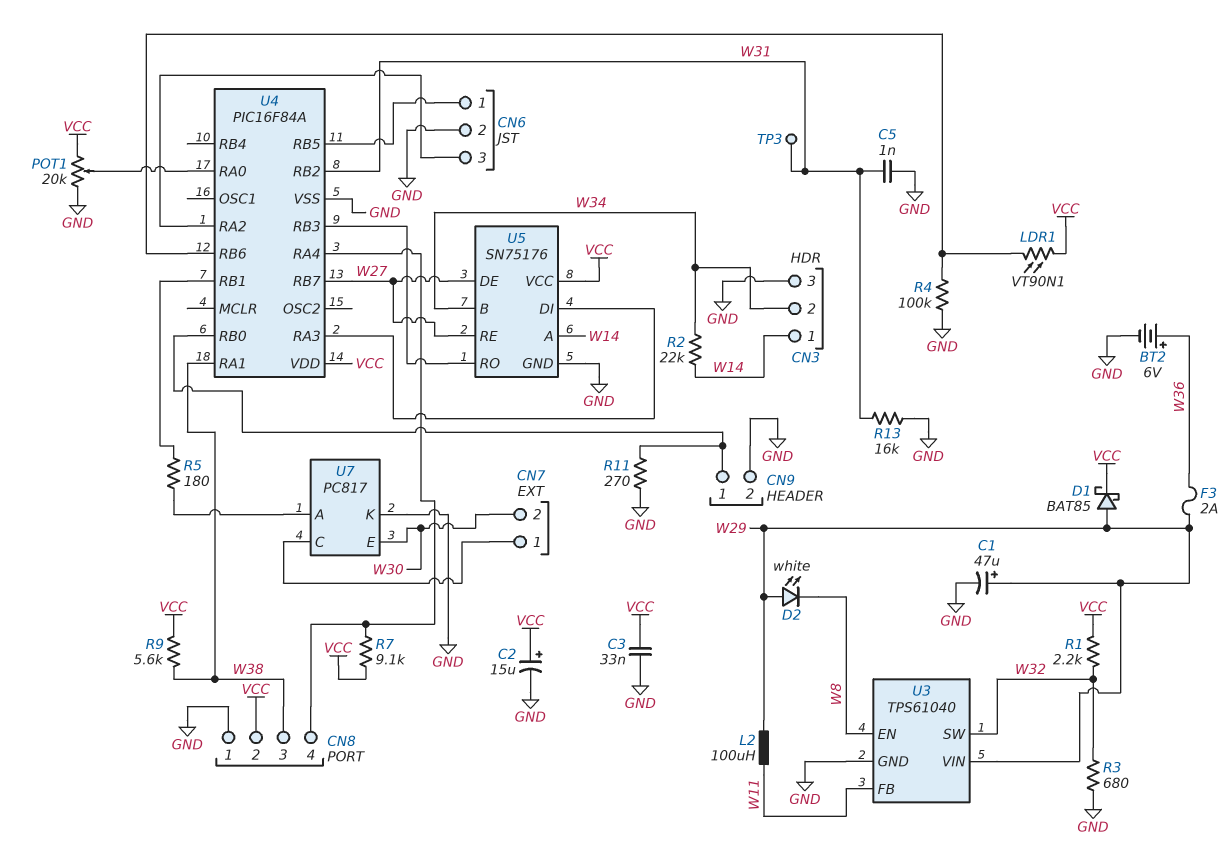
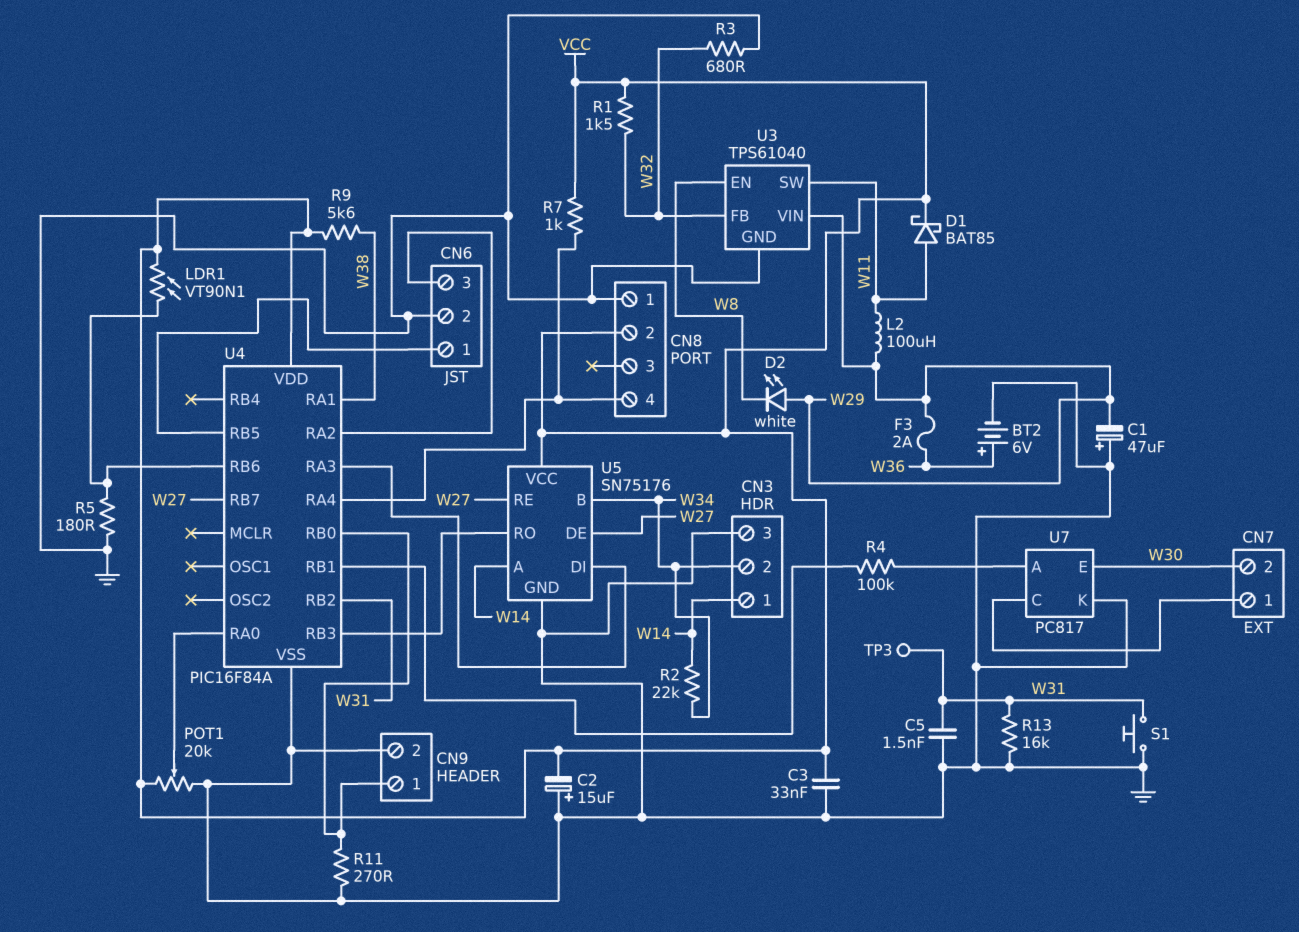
C1: 47uF (plus W29, minus GND) -> 47uF (plus GND, minus W29)
C2: 15uF (plus VCC, minus GND) -> 15uF (plus GND, minus VCC)
C5: 1nF (GND, W31) -> 1.5nF (GND, W31)
CN8 pin 3: W38 -> none
D1: schottky BAT85 (A W29, K VCC) -> schottky BAT85 (A W11, K VCC)
R1: 2.2k (VCC, W32) -> 1.5k (VCC, W32)
R4: 100k (GND, U4/RB6) -> 100k (U4/RB1, U7/A)
R5: 180 (U4/RB1, U7/A) -> 180 (GND, U4/RB6)
R7: 9.1k (CN8/4, VCC) -> 1k (CN8/4, VCC)
S1: none -> button (GND, W31)
U3 pin FB: W11 -> W32
U3 pin SW: W32 -> W11

